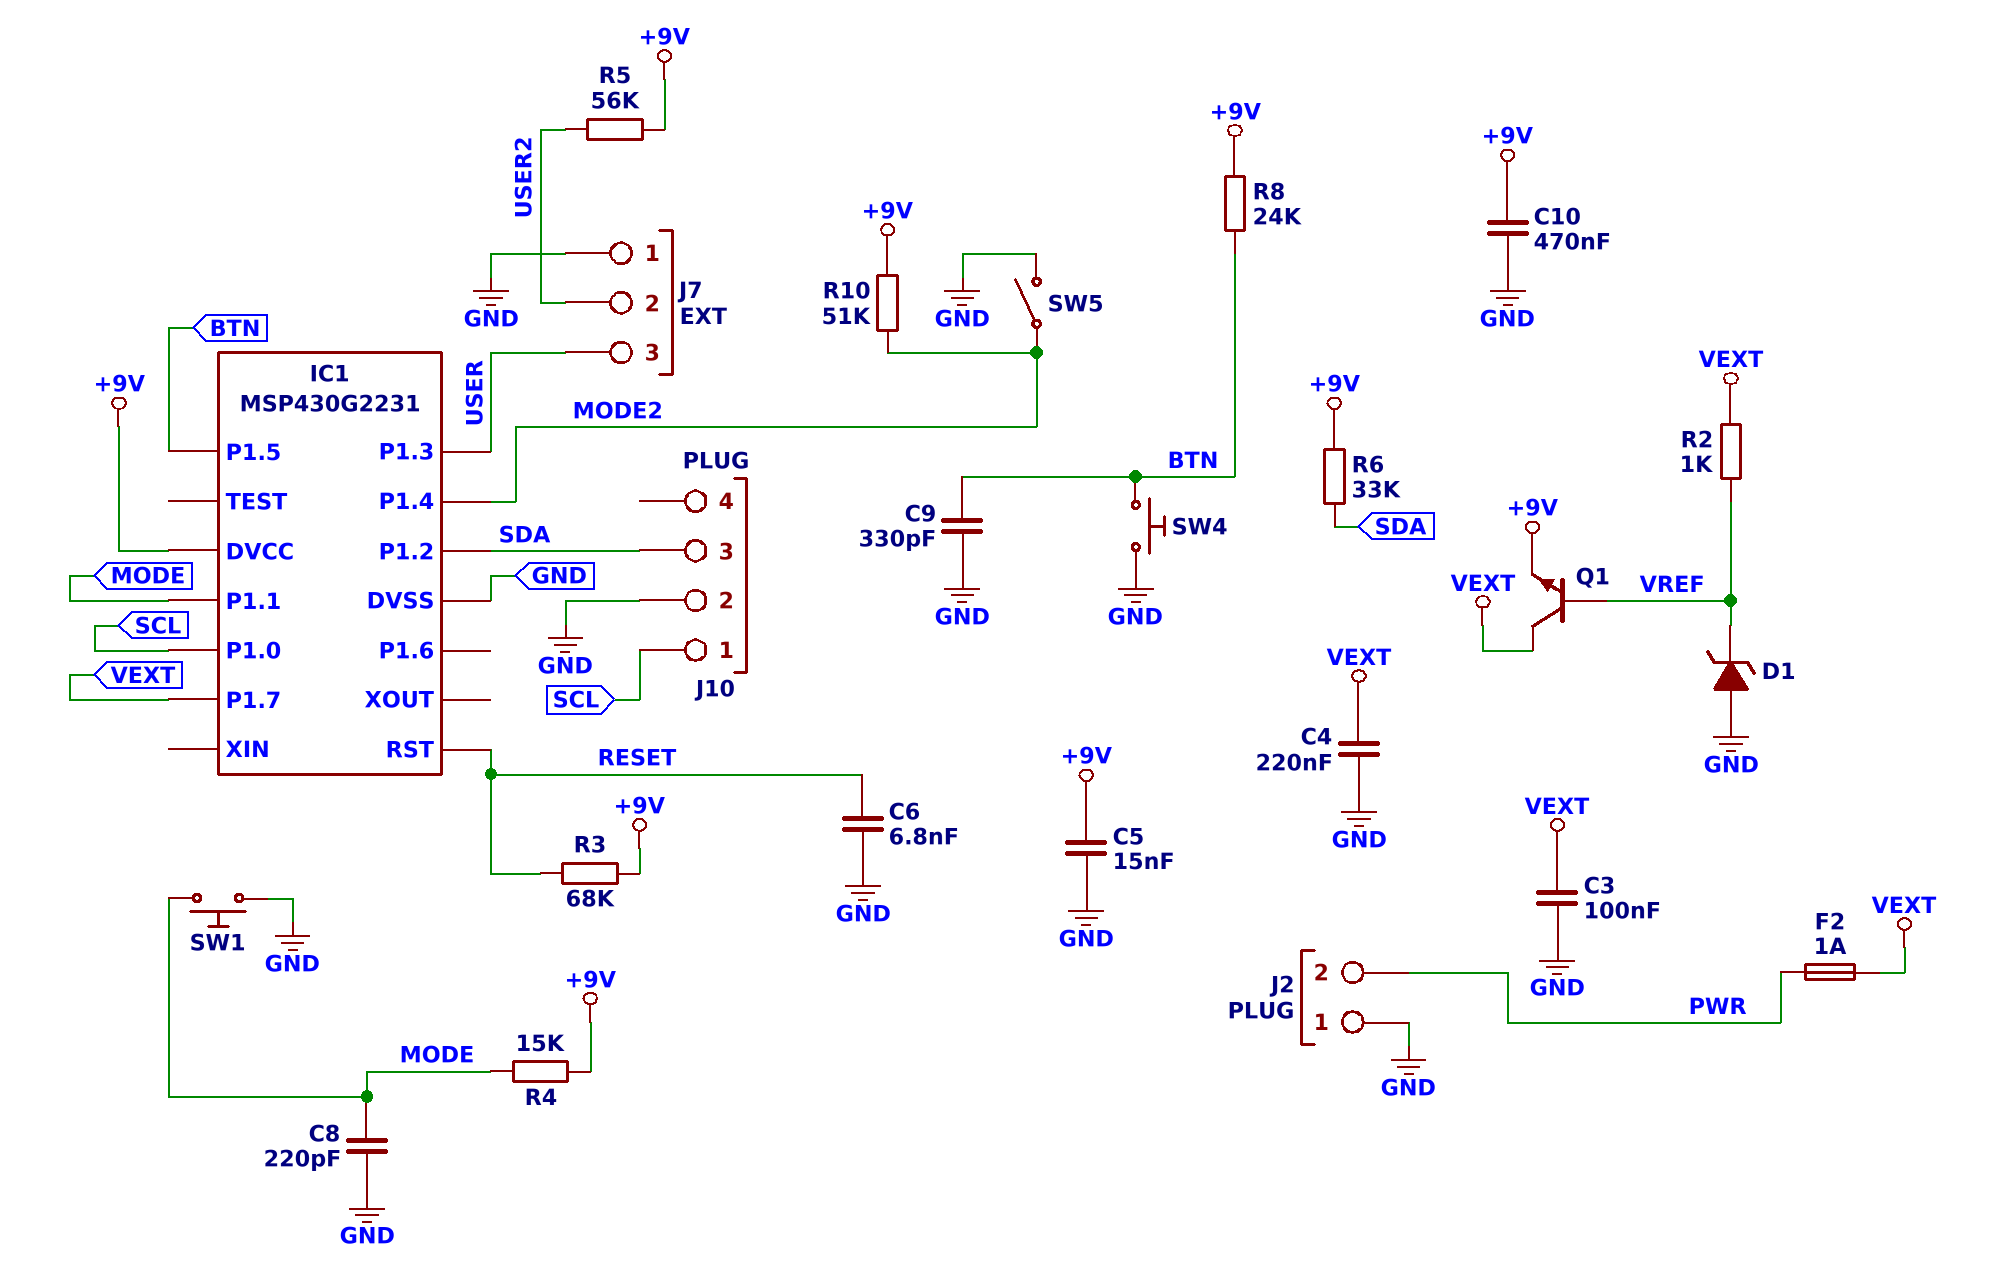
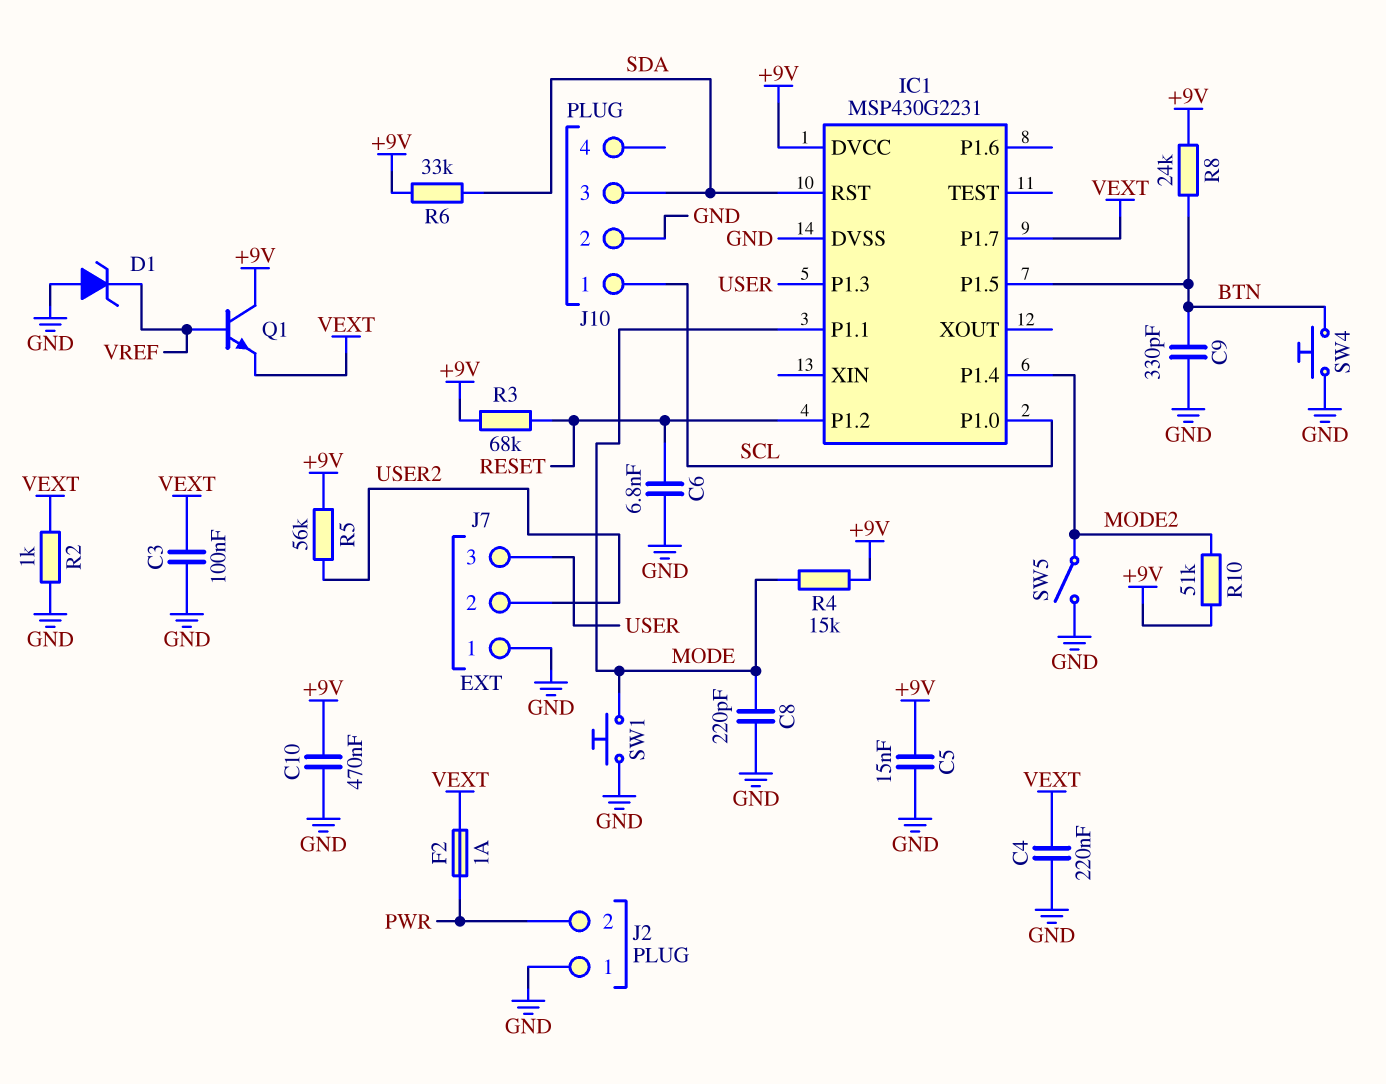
IC1 pin P1.2: SDA -> RESET
IC1 pin RST: RESET -> SDA
Q1: NPN (B VREF, C VEXT, E +9V) -> NPN (B VREF, C +9V, E VEXT)
R2: 1k (VEXT, VREF) -> 1k (GND, VEXT)

